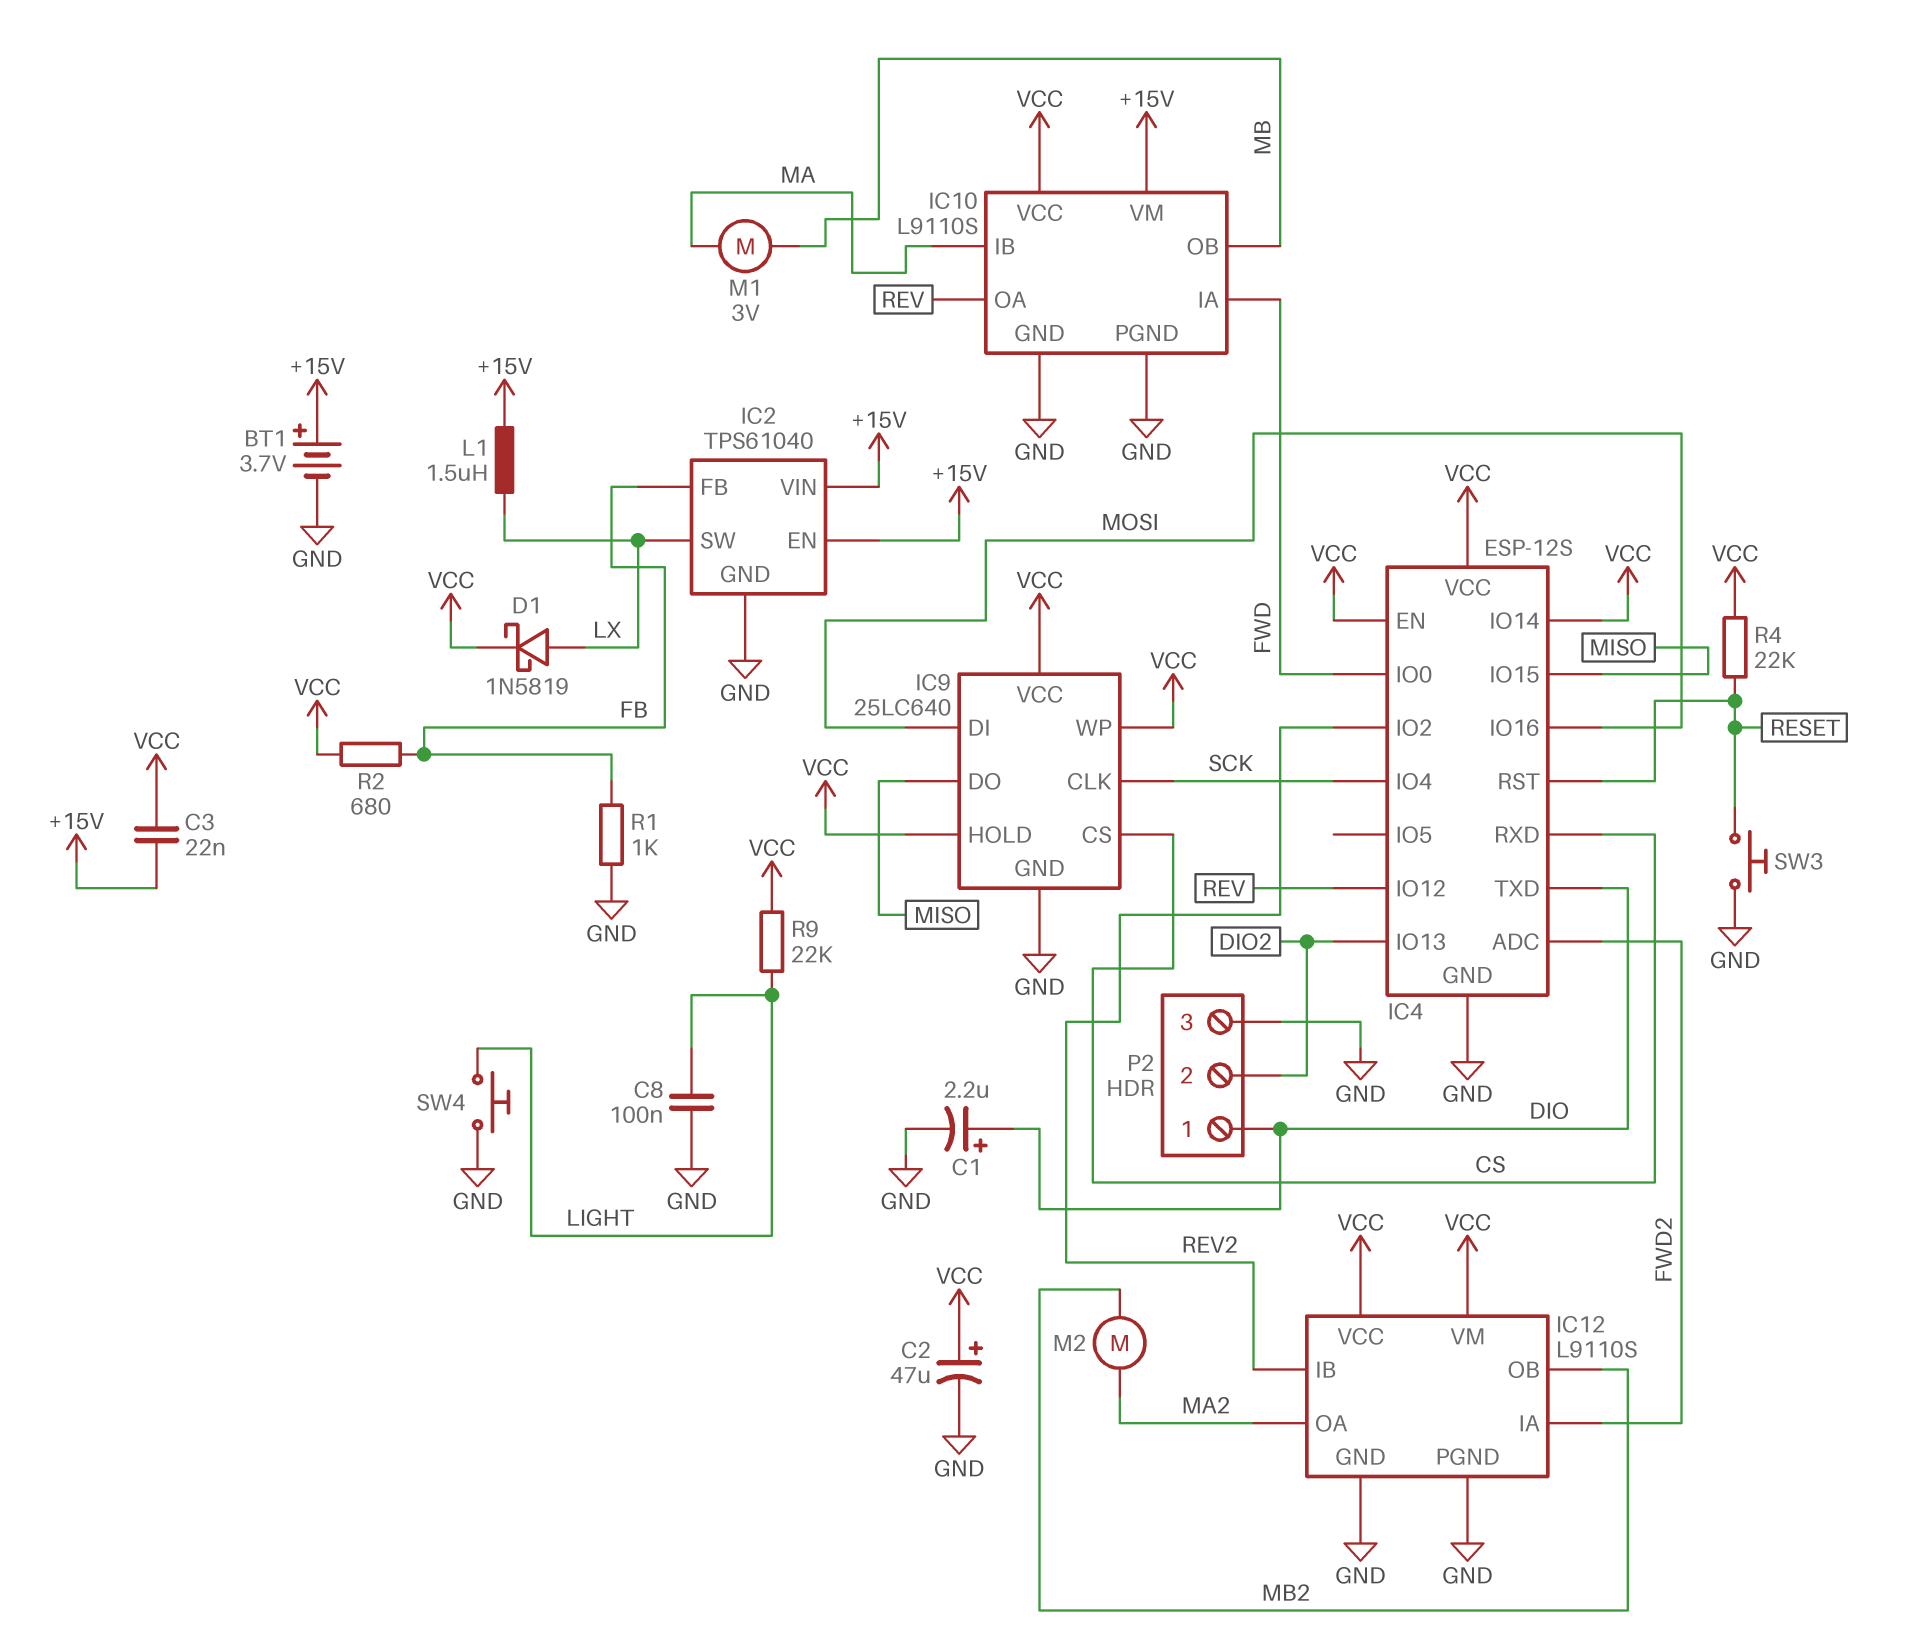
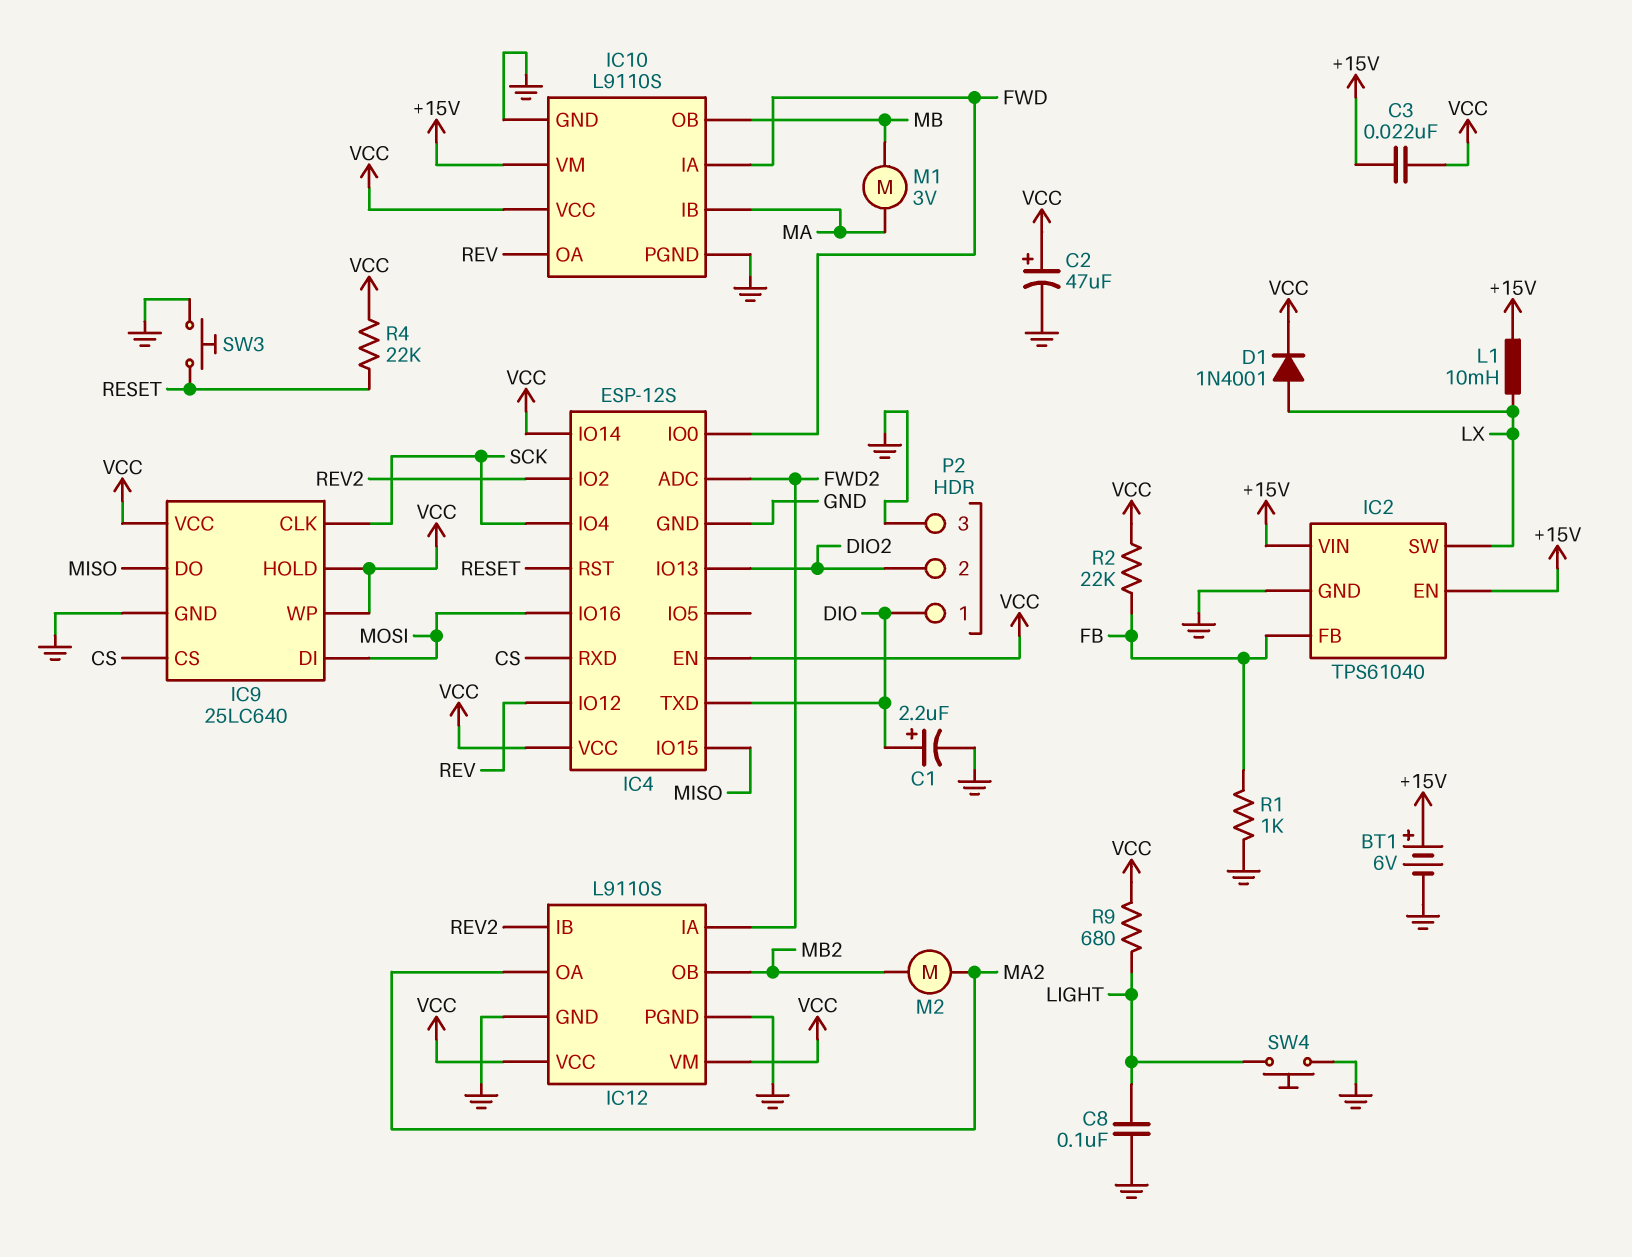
BT1: 3.7V (plus +15V, minus GND) -> 6V (plus +15V, minus GND)
D1: schottky 1N5819 (A LX, K VCC) -> diode 1N4001 (A LX, K VCC)
L1: 1.5uH (+15V, LX) -> 10mH (+15V, LX)
R2: 680 (FB, VCC) -> 22k (FB, VCC)
R9: 22k (LIGHT, VCC) -> 680 (LIGHT, VCC)

